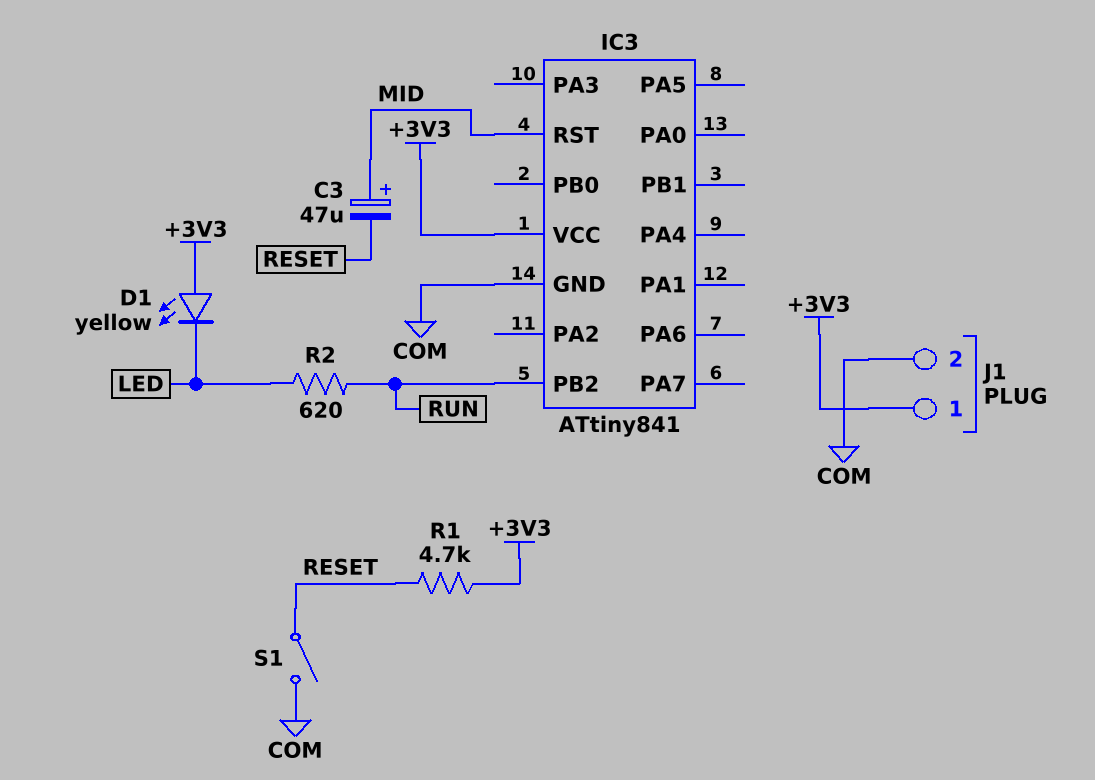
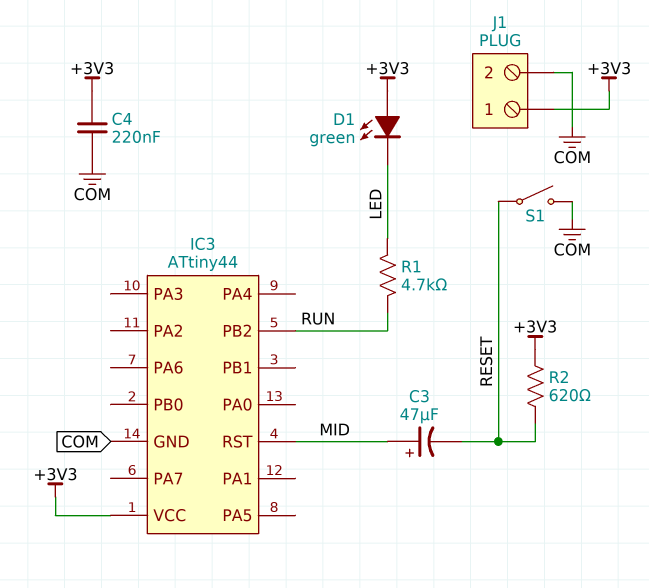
C4: none -> 220nF (+3V3, COM)
D1: LED yellow (A +3V3, K LED) -> LED green (A +3V3, K LED)
IC3: ATtiny841 -> ATtiny44
R1: 4.7k (+3V3, RESET) -> 4.7k (LED, RUN)
R2: 620 (LED, RUN) -> 620 (+3V3, RESET)

